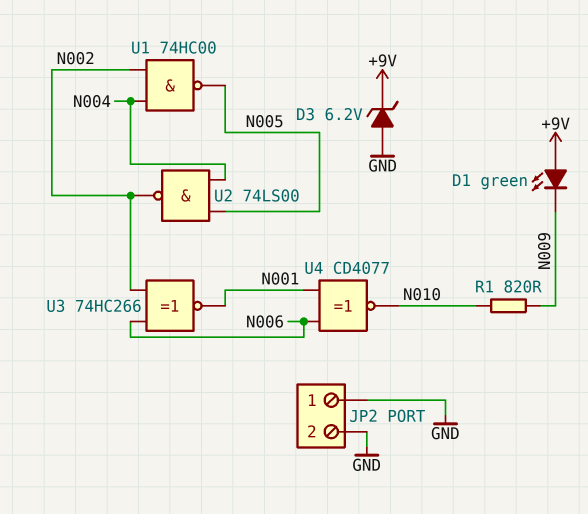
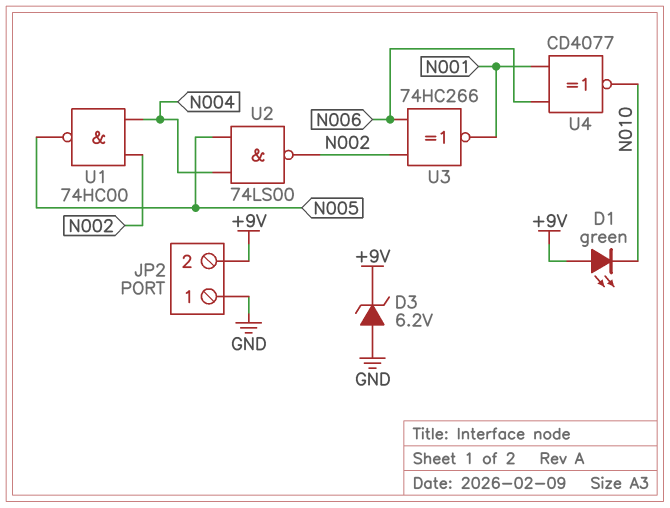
D1: LED green (A +9V, K N009) -> LED green (A +9V, K N010)
JP2 pin 2: GND -> +9V
R1: 820 (N009, N010) -> none

